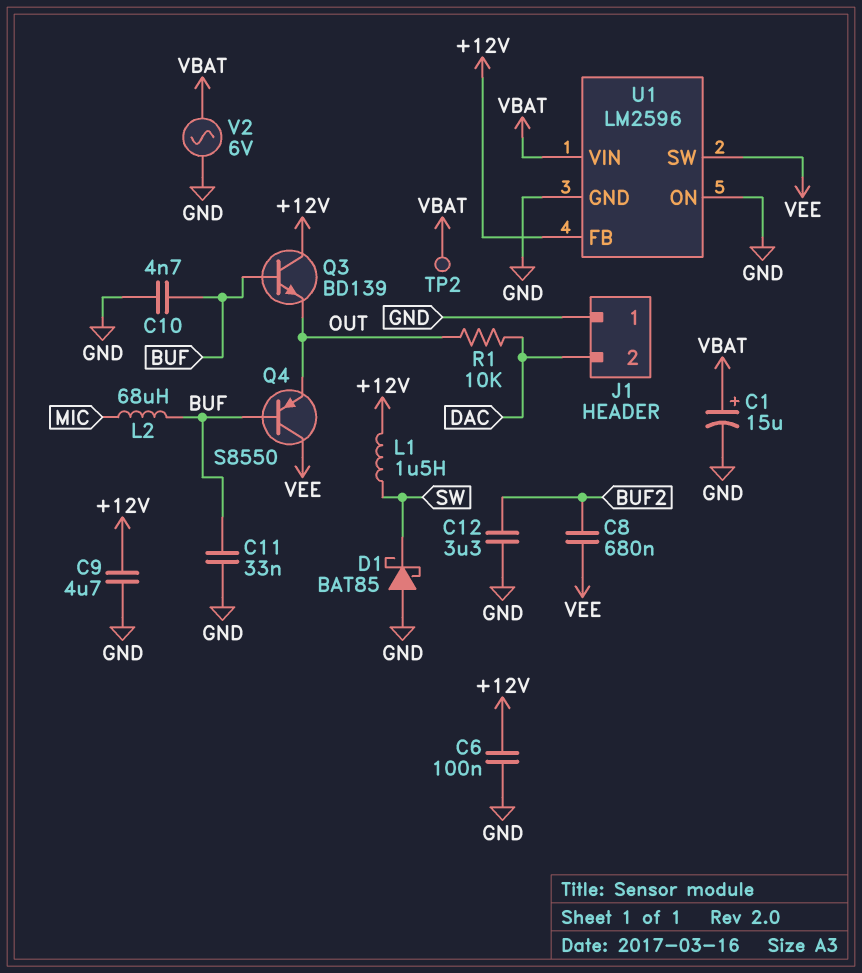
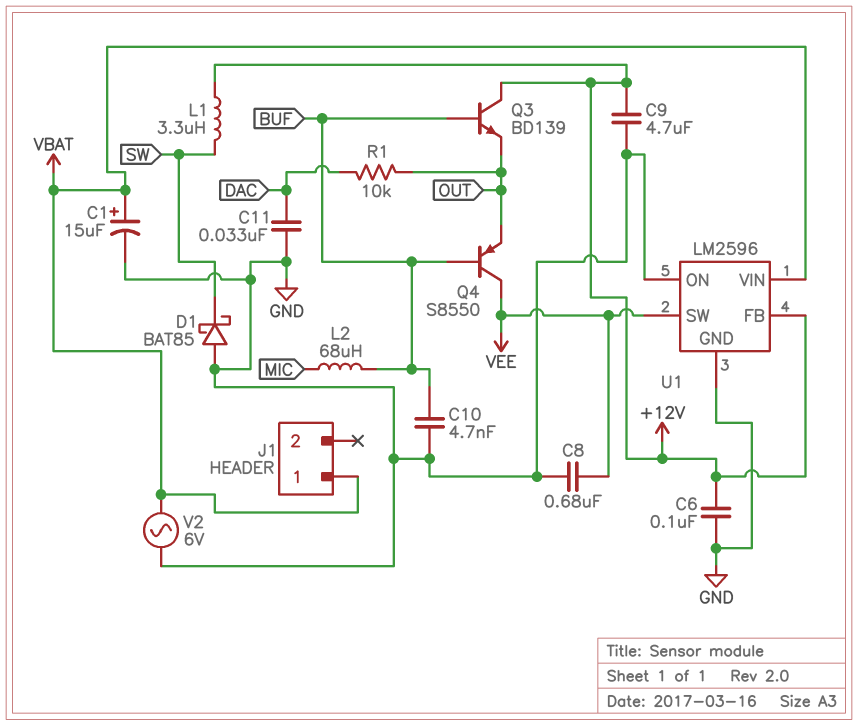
C8: 680nF (BUF2, VEE) -> 680nF (GND, VEE)
C11: 33nF (BUF, GND) -> 33nF (DAC, GND)
C12: 3.3uF (BUF2, GND) -> none
J1 pin 1: GND -> VBAT
J1 pin 2: DAC -> none
L1: 1.5uH (+12V, SW) -> 3.3uH (+12V, SW)
TP2: test point (VBAT) -> none

